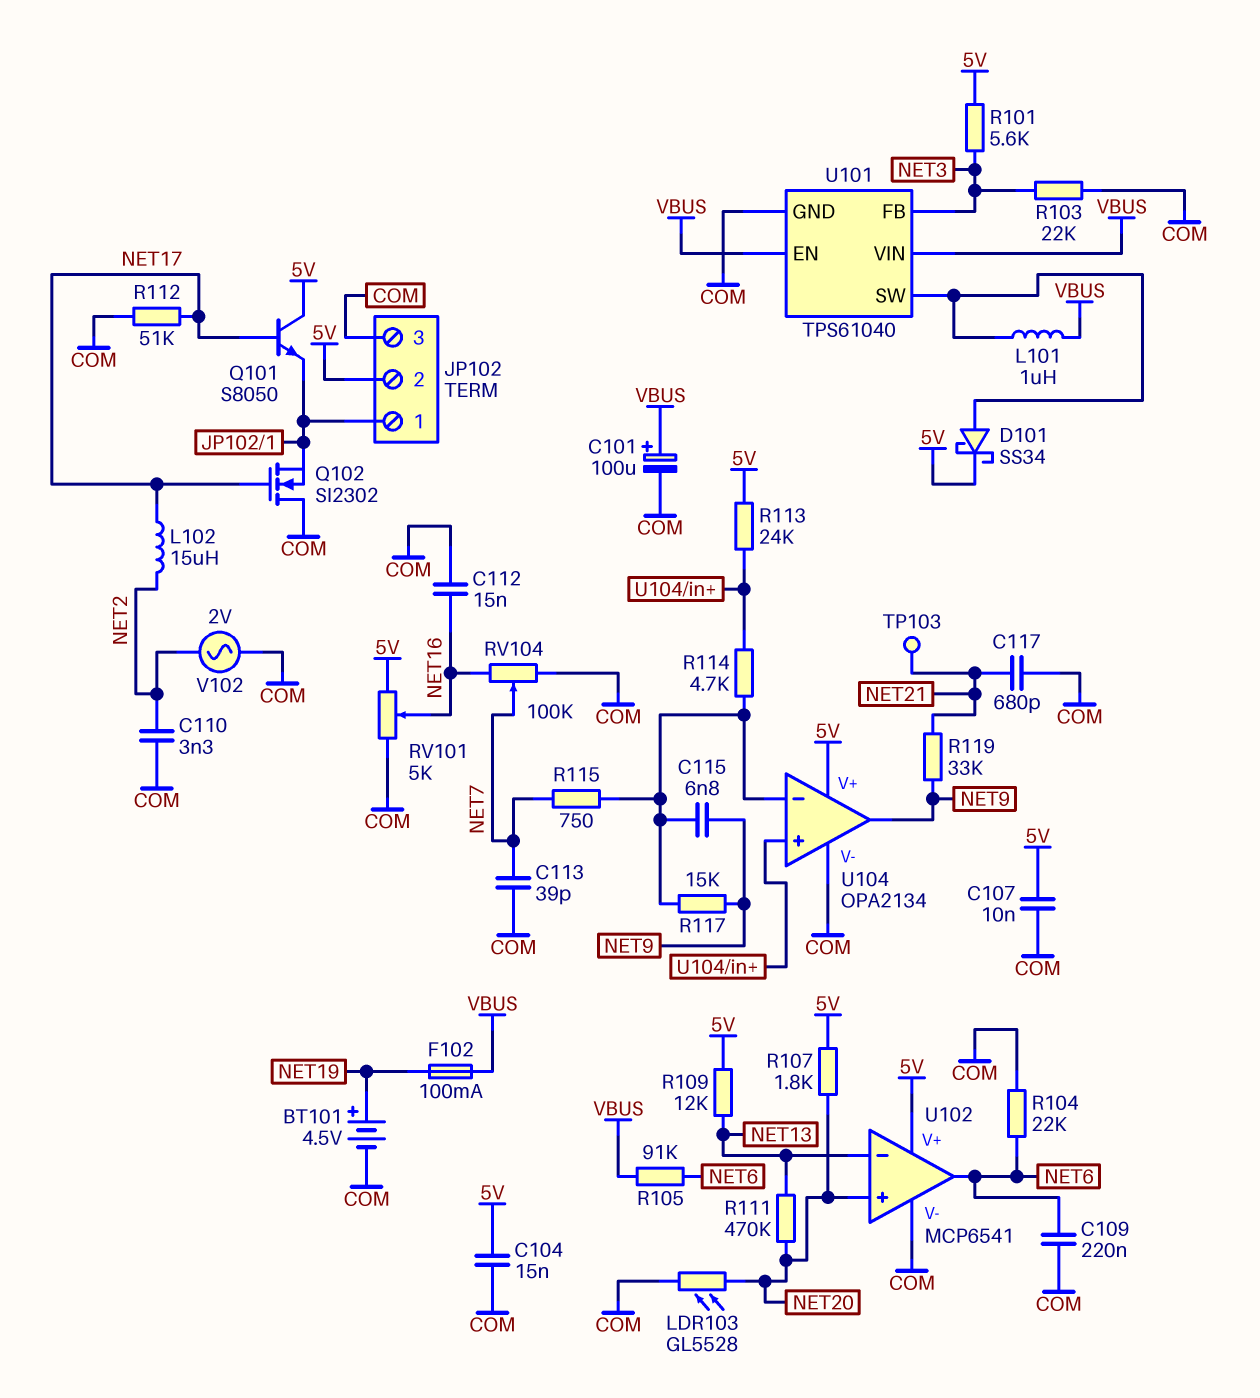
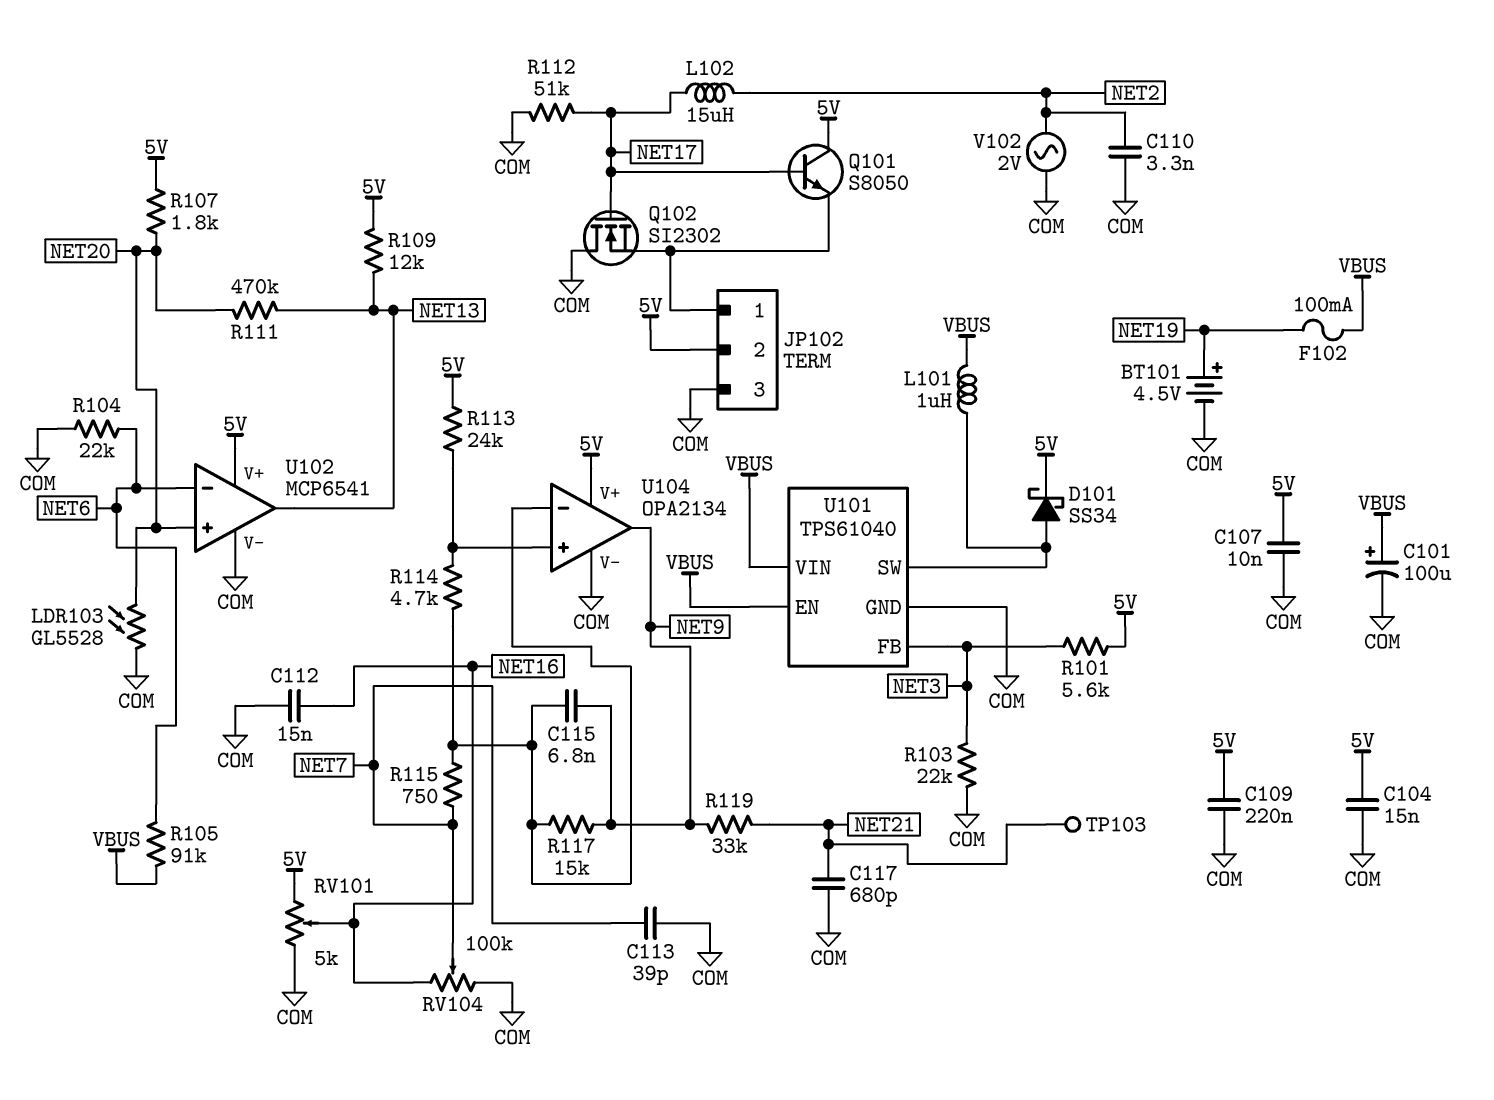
C109: 220nF (COM, NET6) -> 220nF (5V, COM)
U102 pin in-: NET13 -> NET6
U102 pin out: NET6 -> NET13

